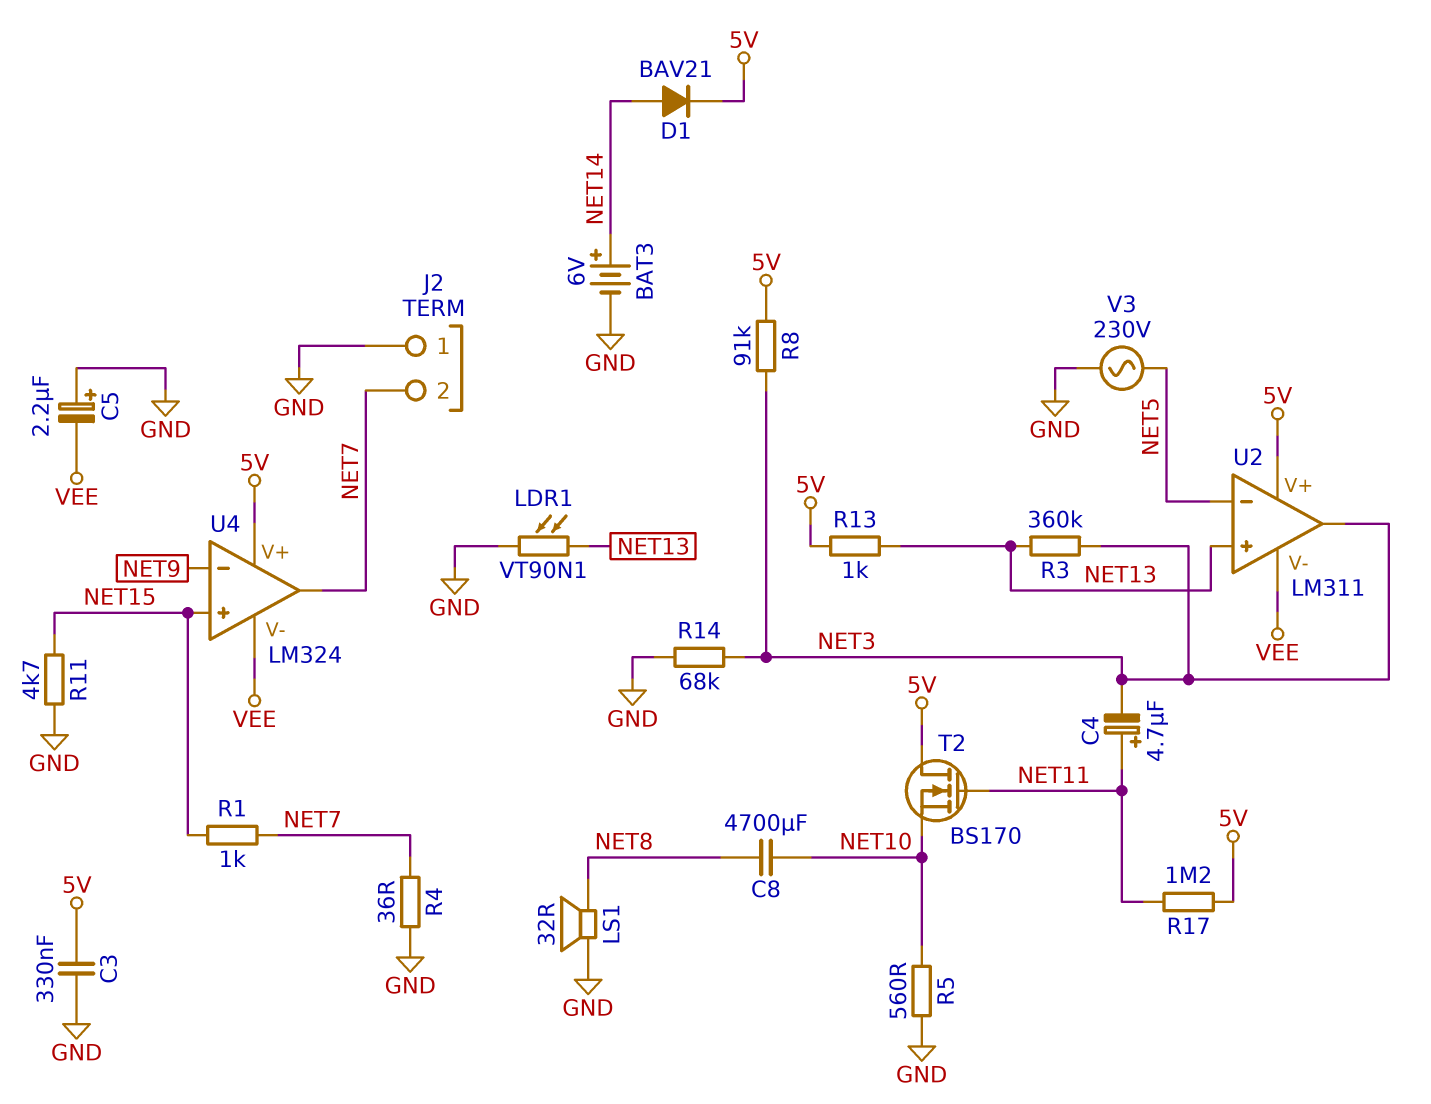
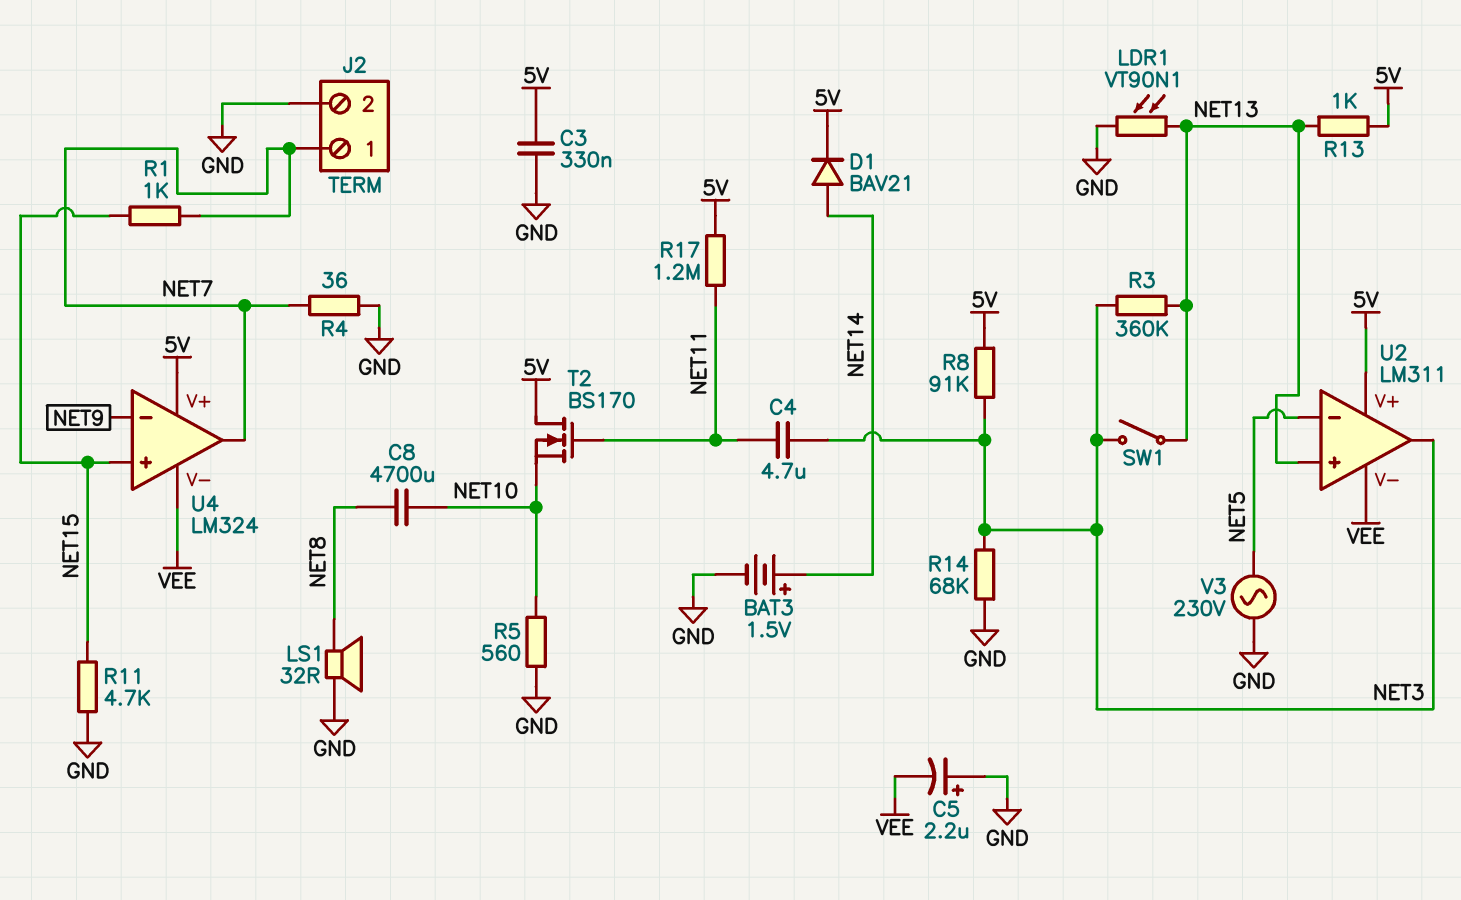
BAT3: 6V (plus NET14, minus GND) -> 1.5V (plus NET14, minus GND)
C4: 4.7uF (plus NET11, minus NET3) -> 4.7uF (NET3, NET11)
J2 pin 1: GND -> NET7
J2 pin 2: NET7 -> GND
SW1: none -> switch (NET3, NET13)

